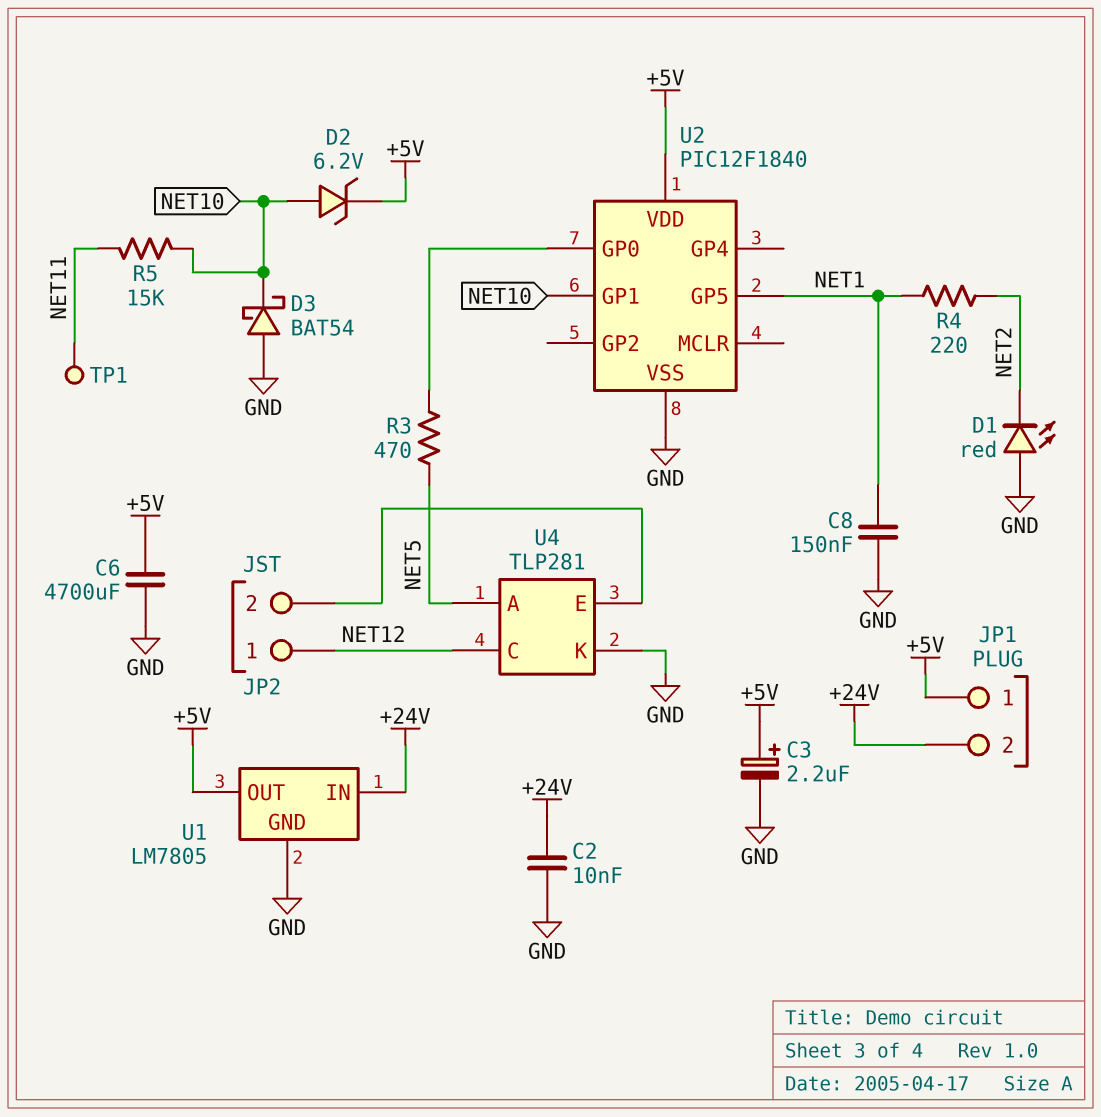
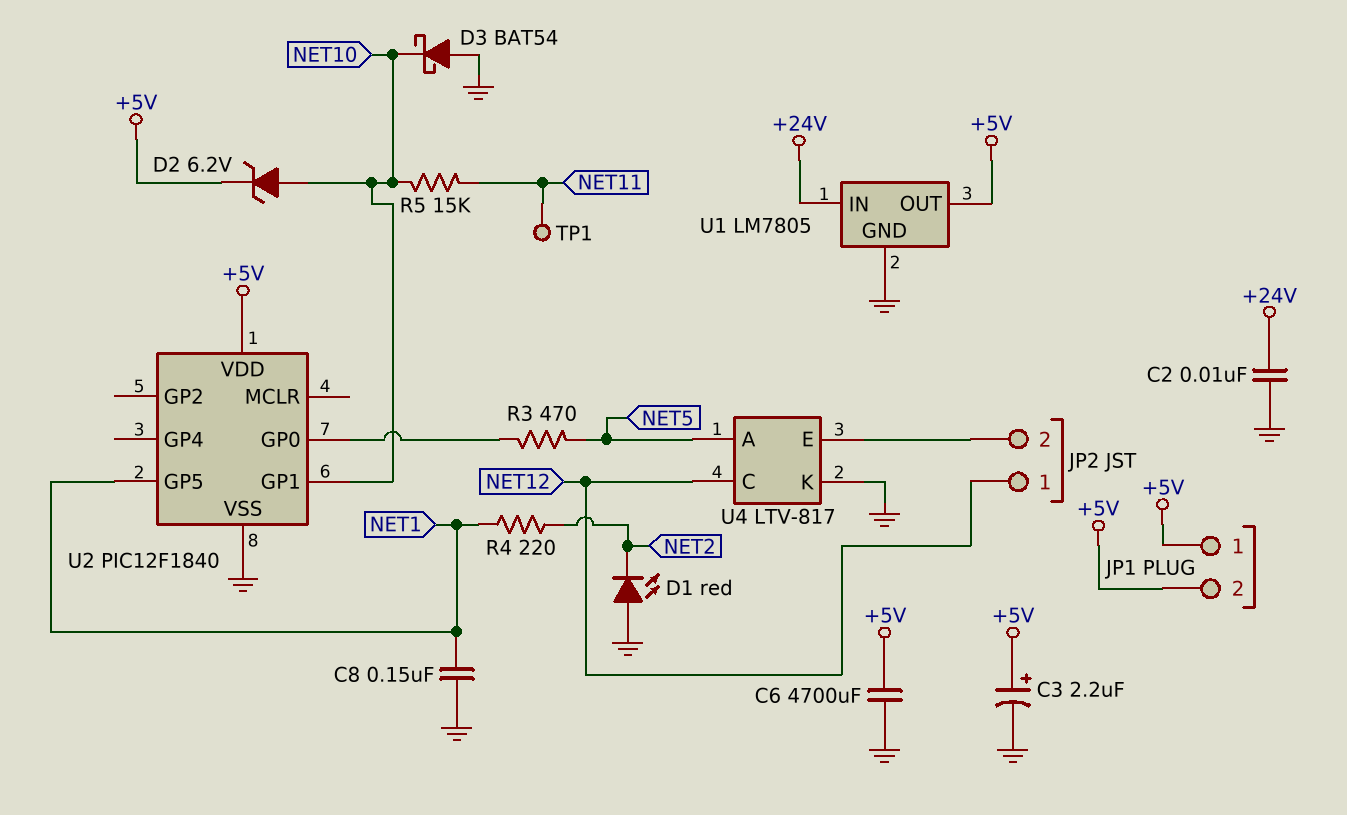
JP1 pin 2: +24V -> +5V
U4: TLP281 -> LTV-817

